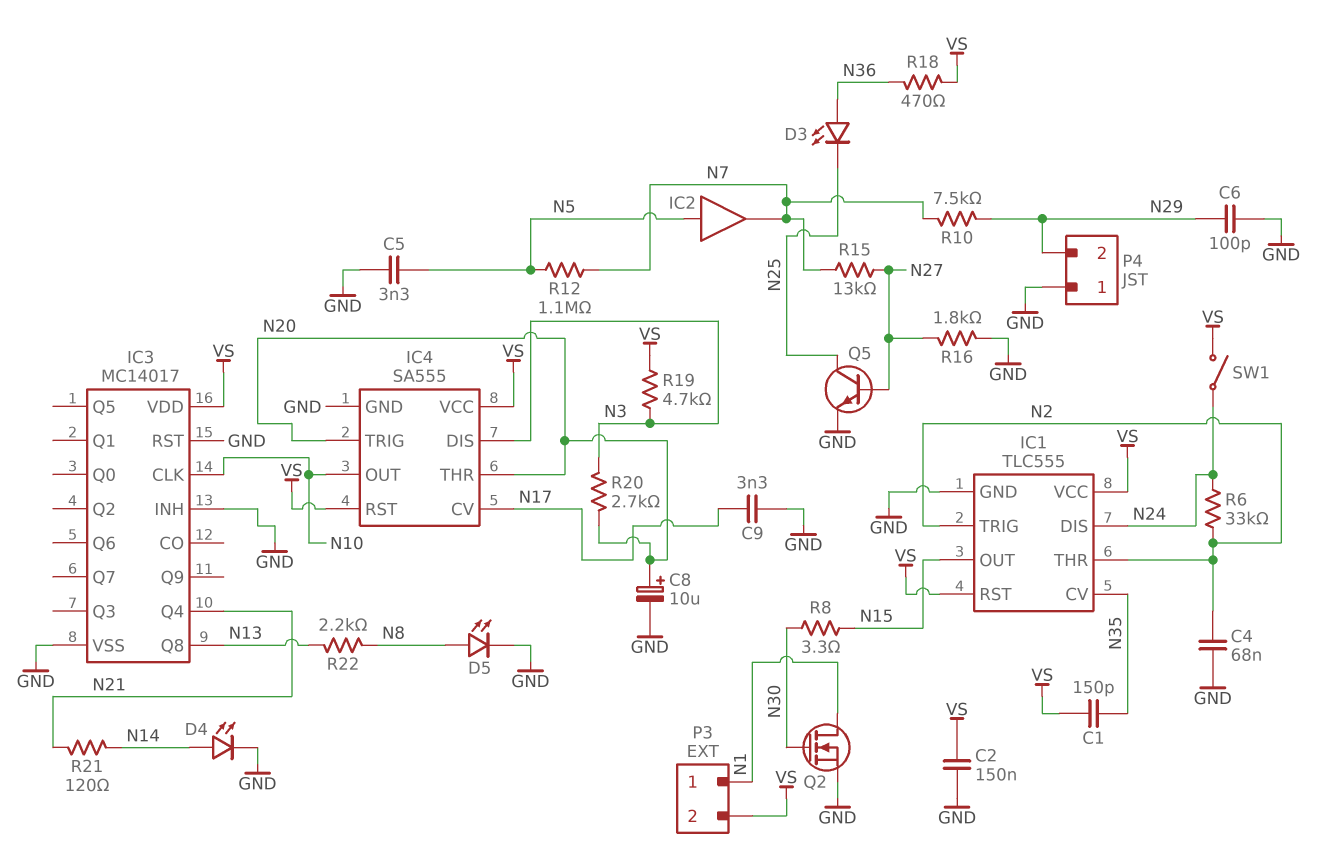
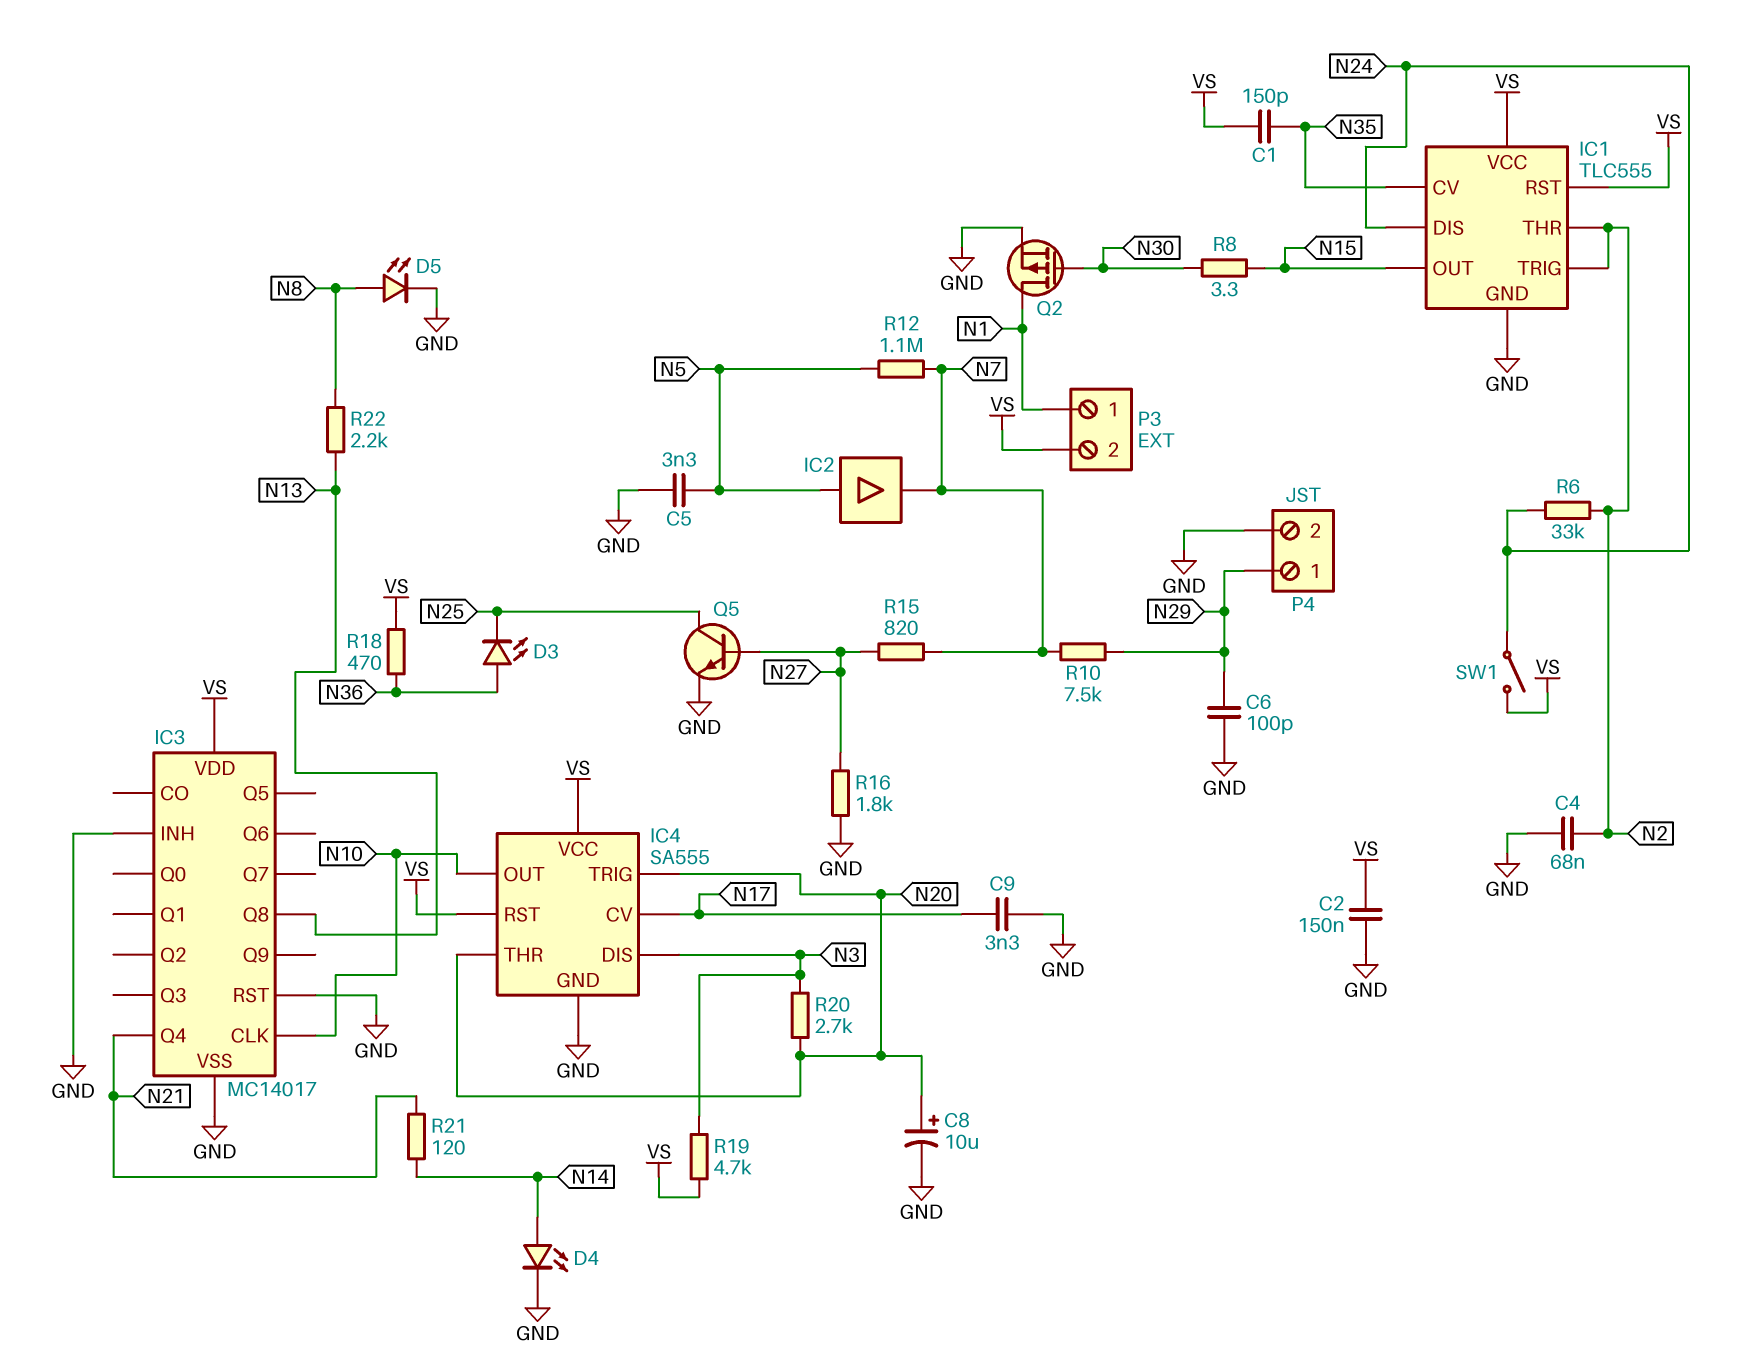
P4 pin 1: GND -> N29
P4 pin 2: N29 -> GND
Q2: NMOS (G N30, D N1, S GND) -> PMOS (G N30, D N1, S GND)
R15: 13k (N7, N27) -> 820 (N7, N27)

